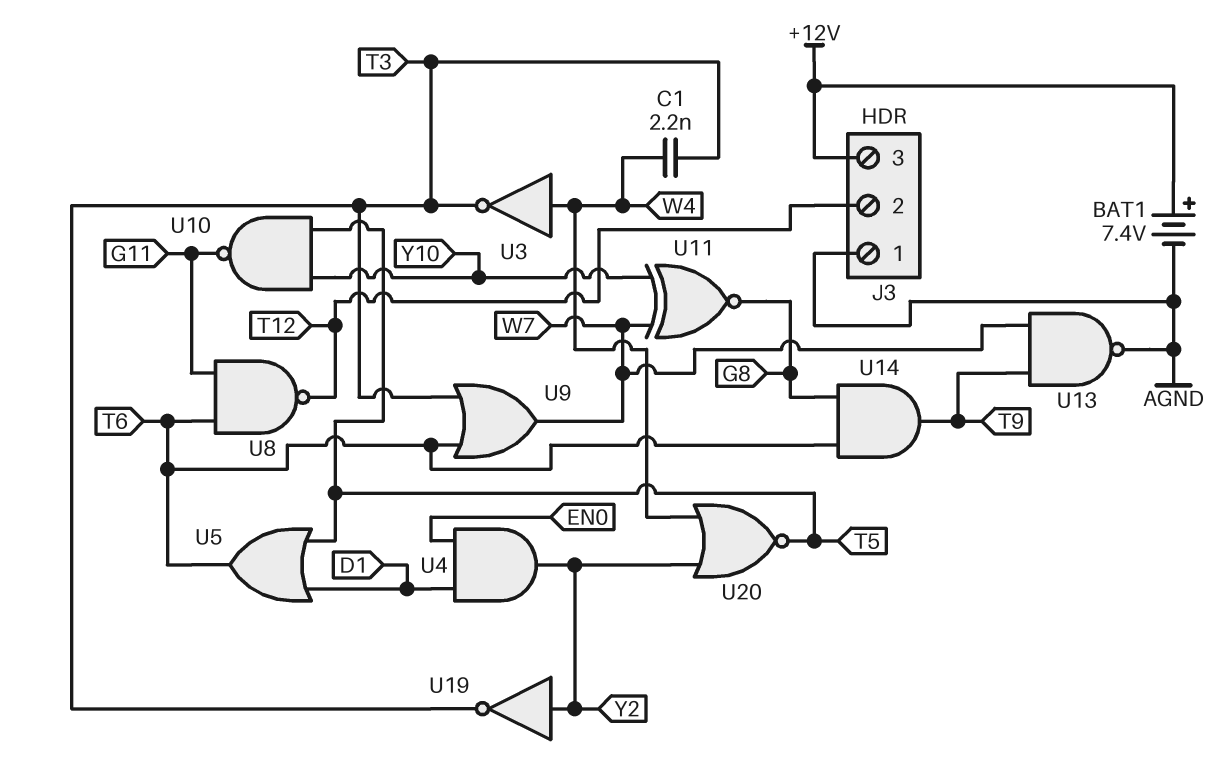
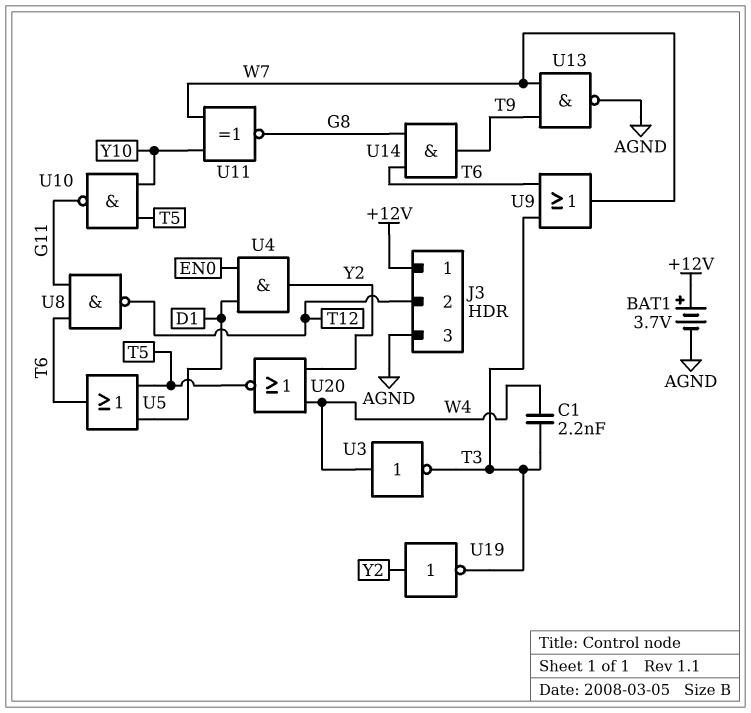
BAT1: 7.4V (plus +12V, minus AGND) -> 3.7V (plus +12V, minus AGND)
J3 pin 1: AGND -> +12V
J3 pin 3: +12V -> AGND

